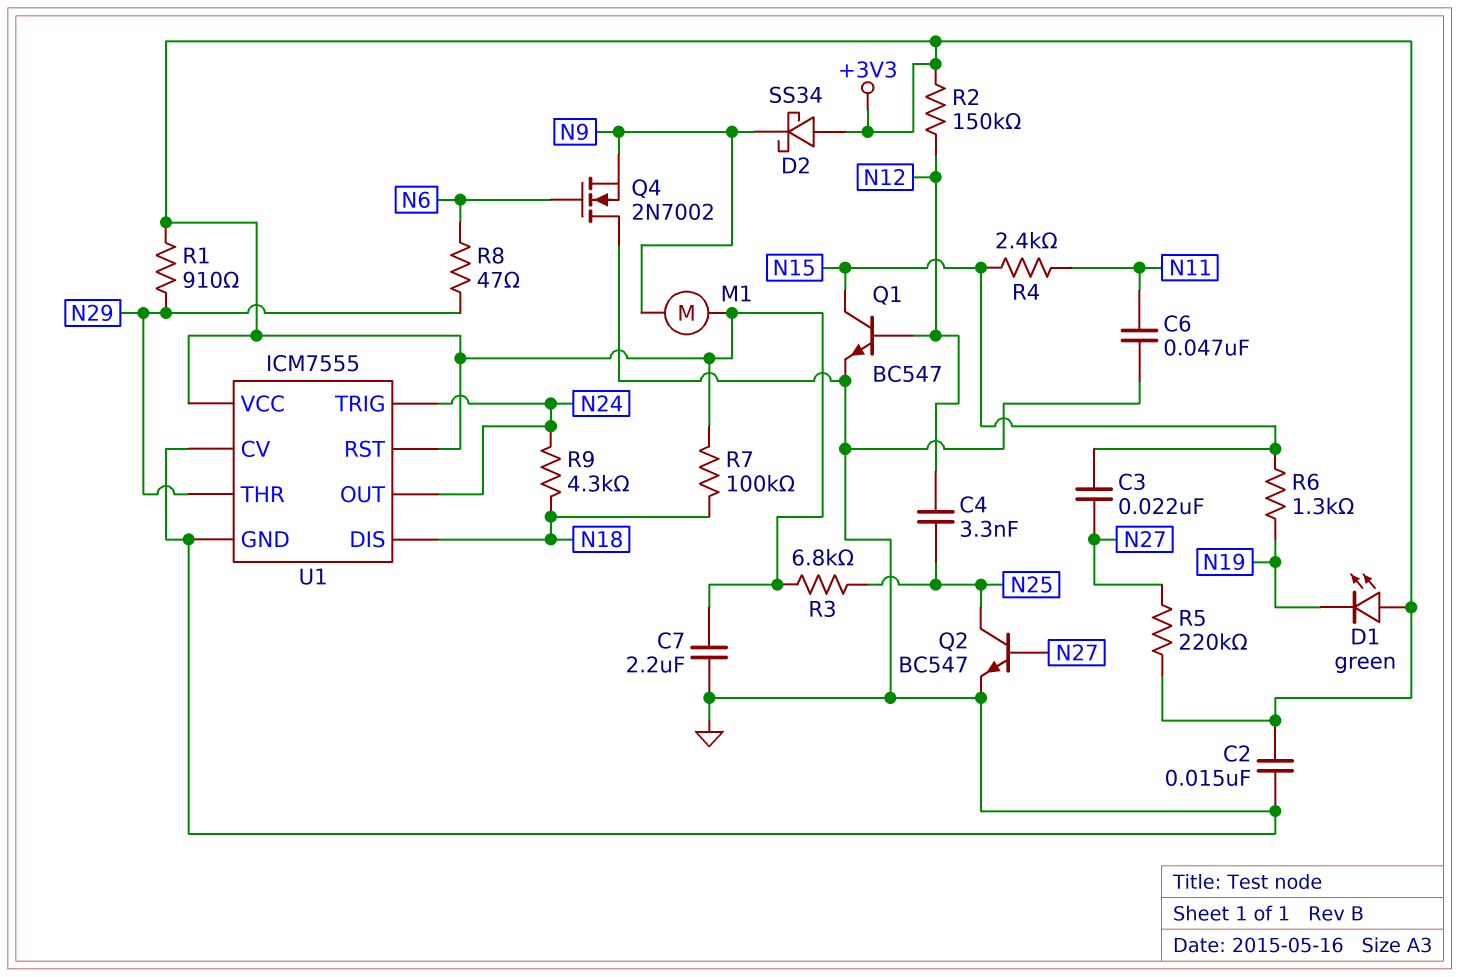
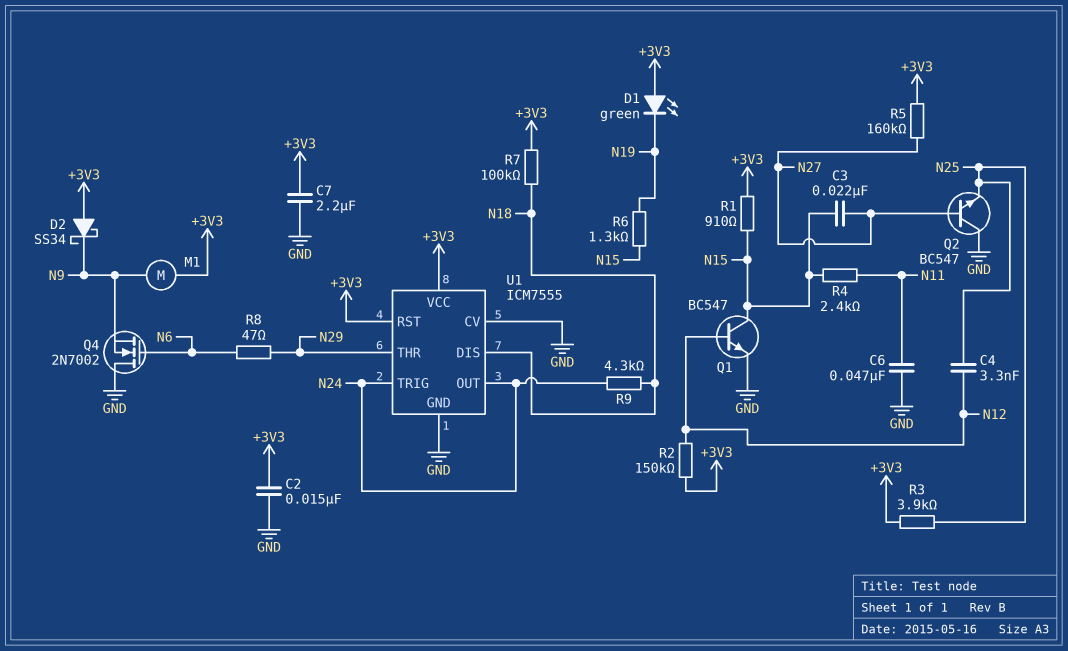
Q2: NPN BC547 (B N27, C N25, E GND) -> NPN BC547 (B N27, C GND, E N25)
R1: 910 (+3V3, N29) -> 910 (+3V3, N15)
R3: 6.8k (+3V3, N25) -> 3.9k (+3V3, N25)
R5: 220k (+3V3, N27) -> 160k (+3V3, N27)

